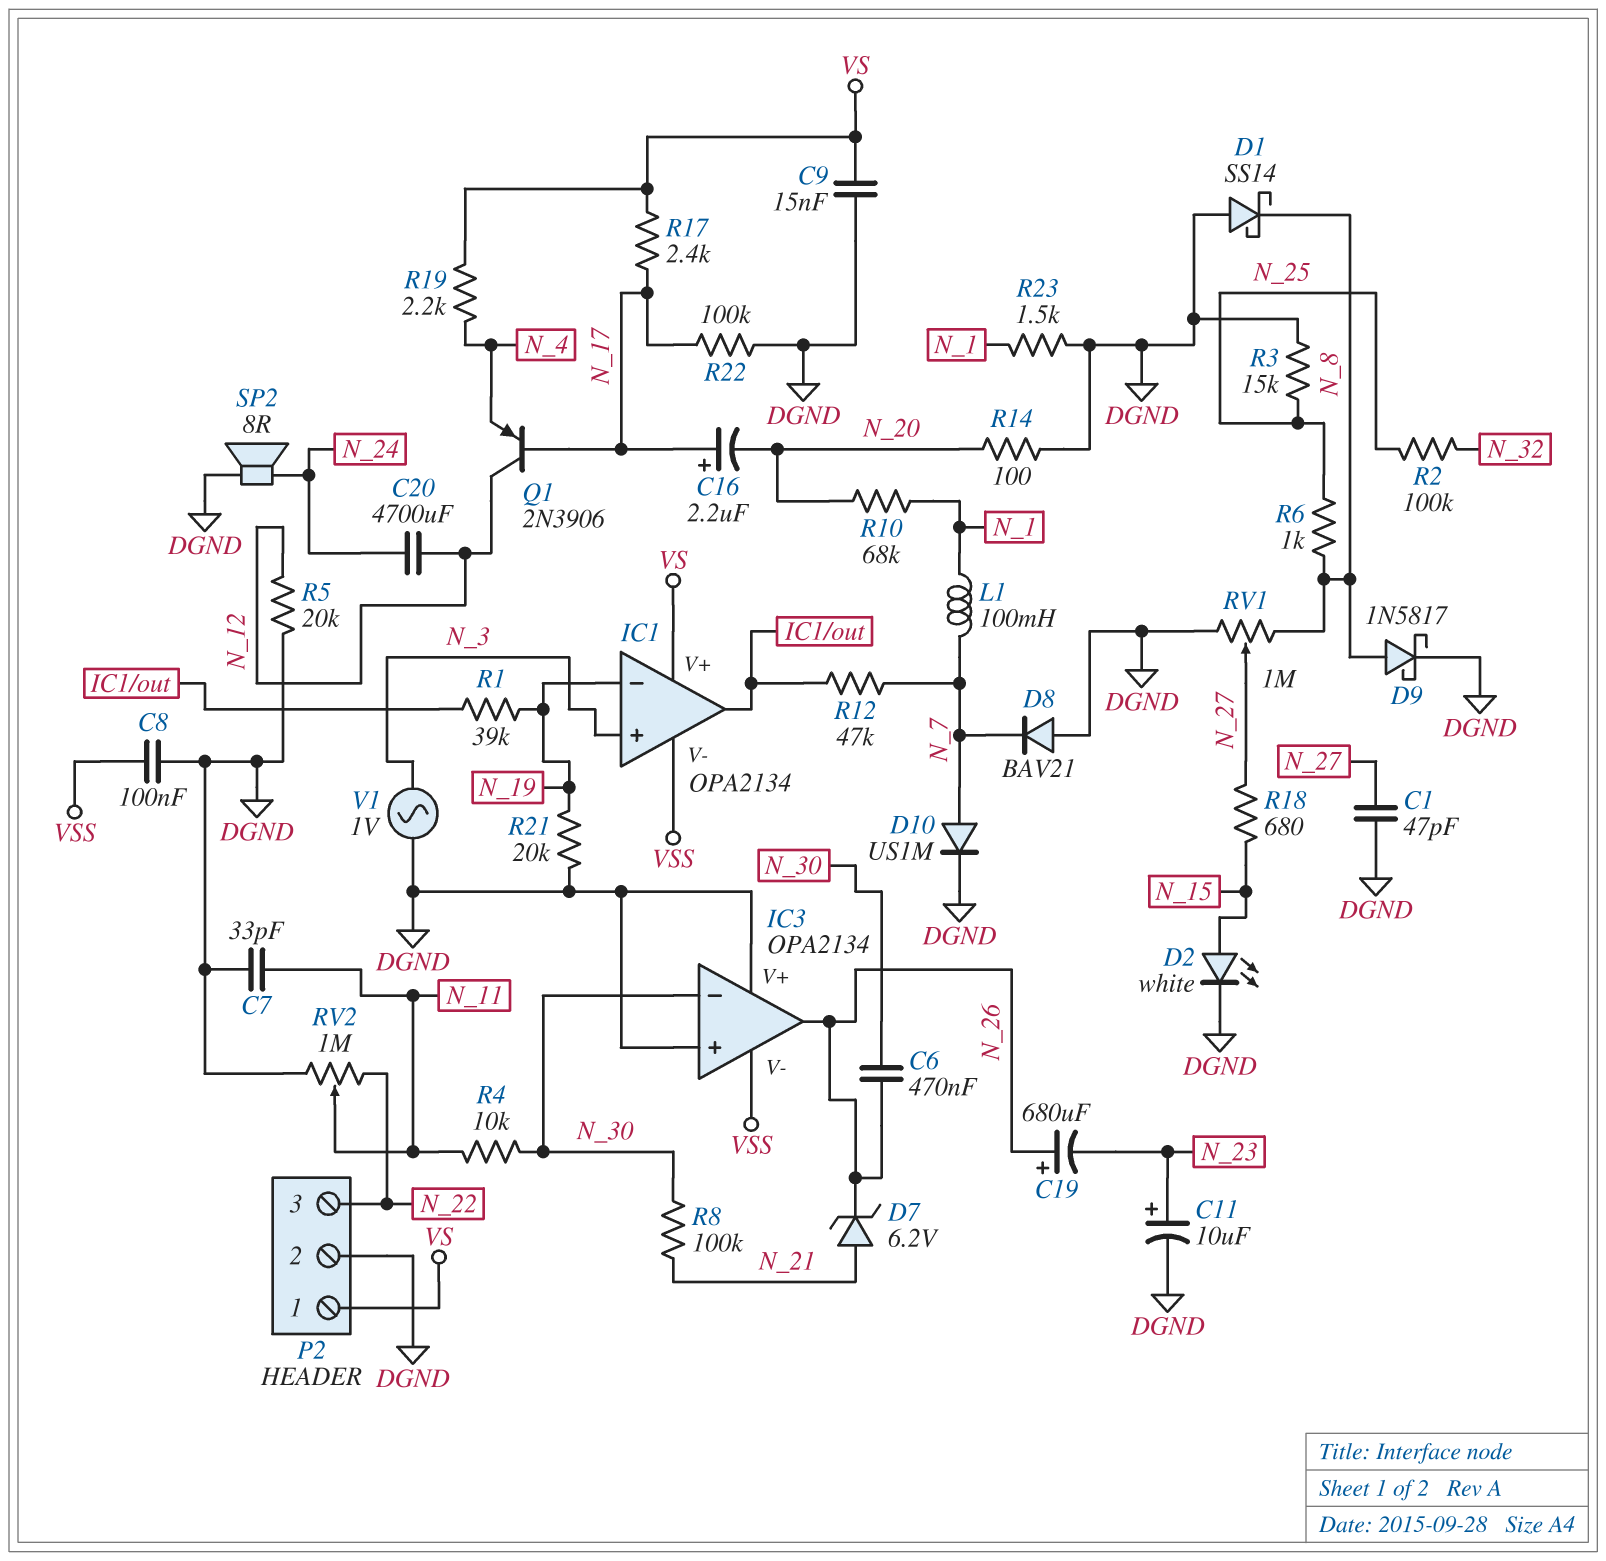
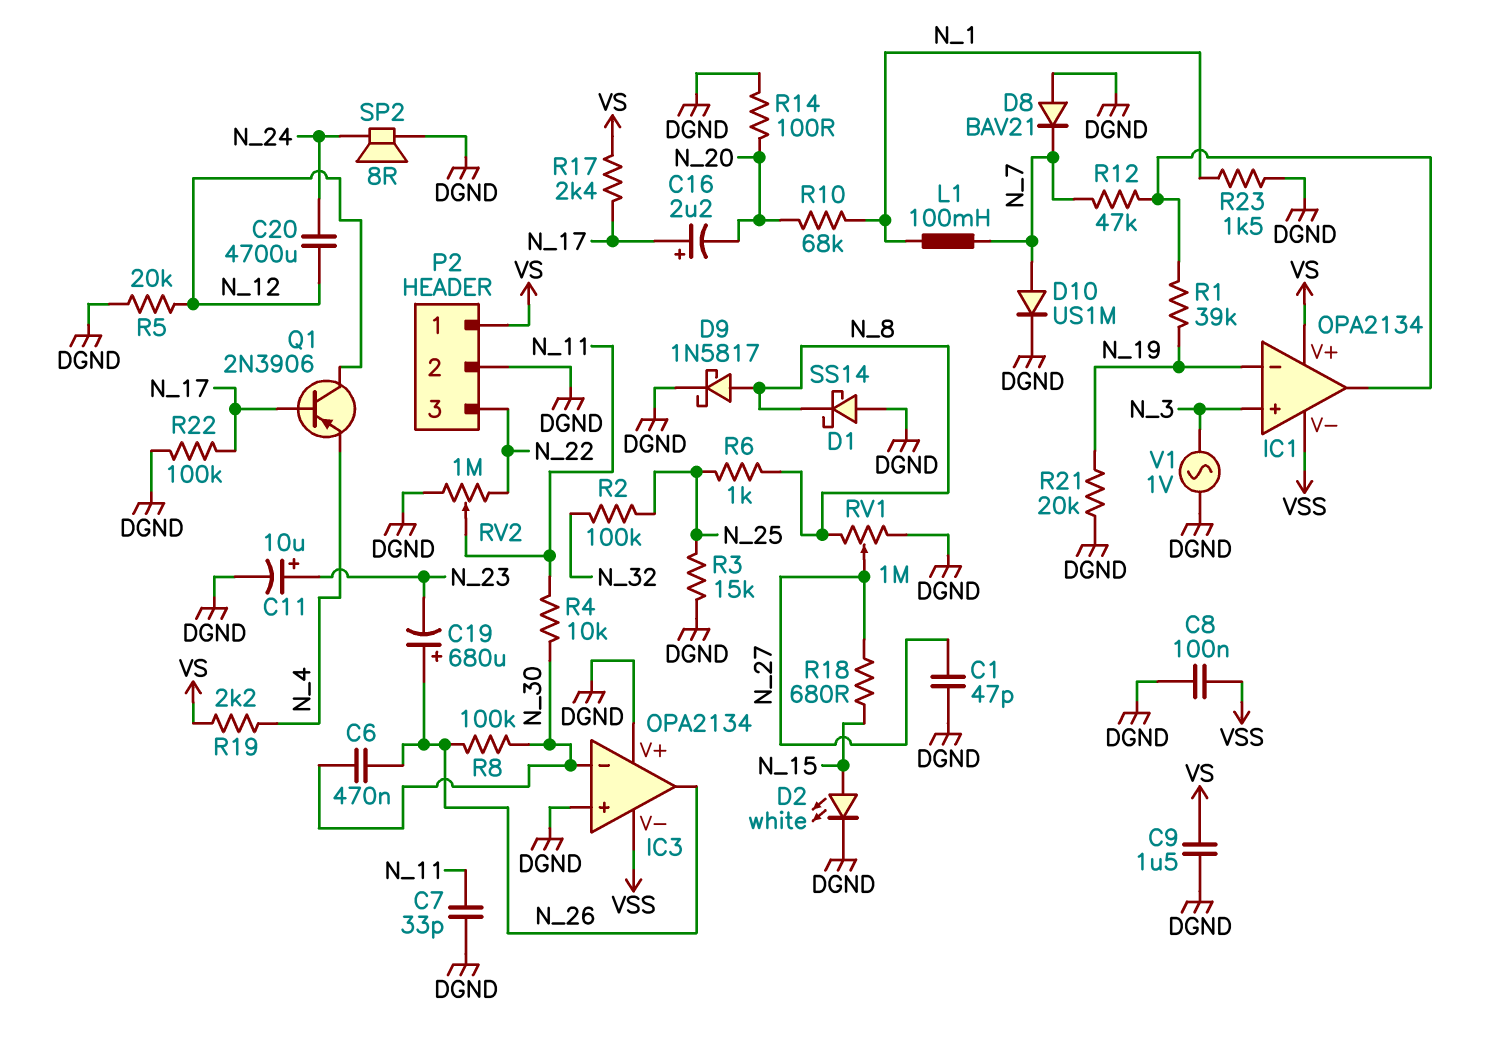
C9: 15nF (DGND, VS) -> 1.5uF (DGND, VS)
D7: zener 6.2V (A N_21, K N_26) -> none
R8: 100k (N_21, N_30) -> 100k (N_26, N_30)

